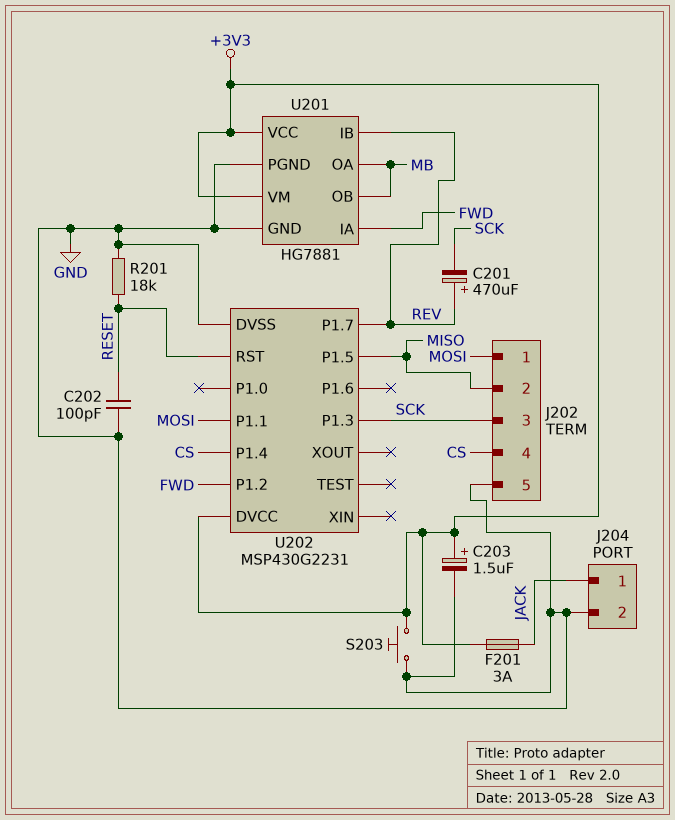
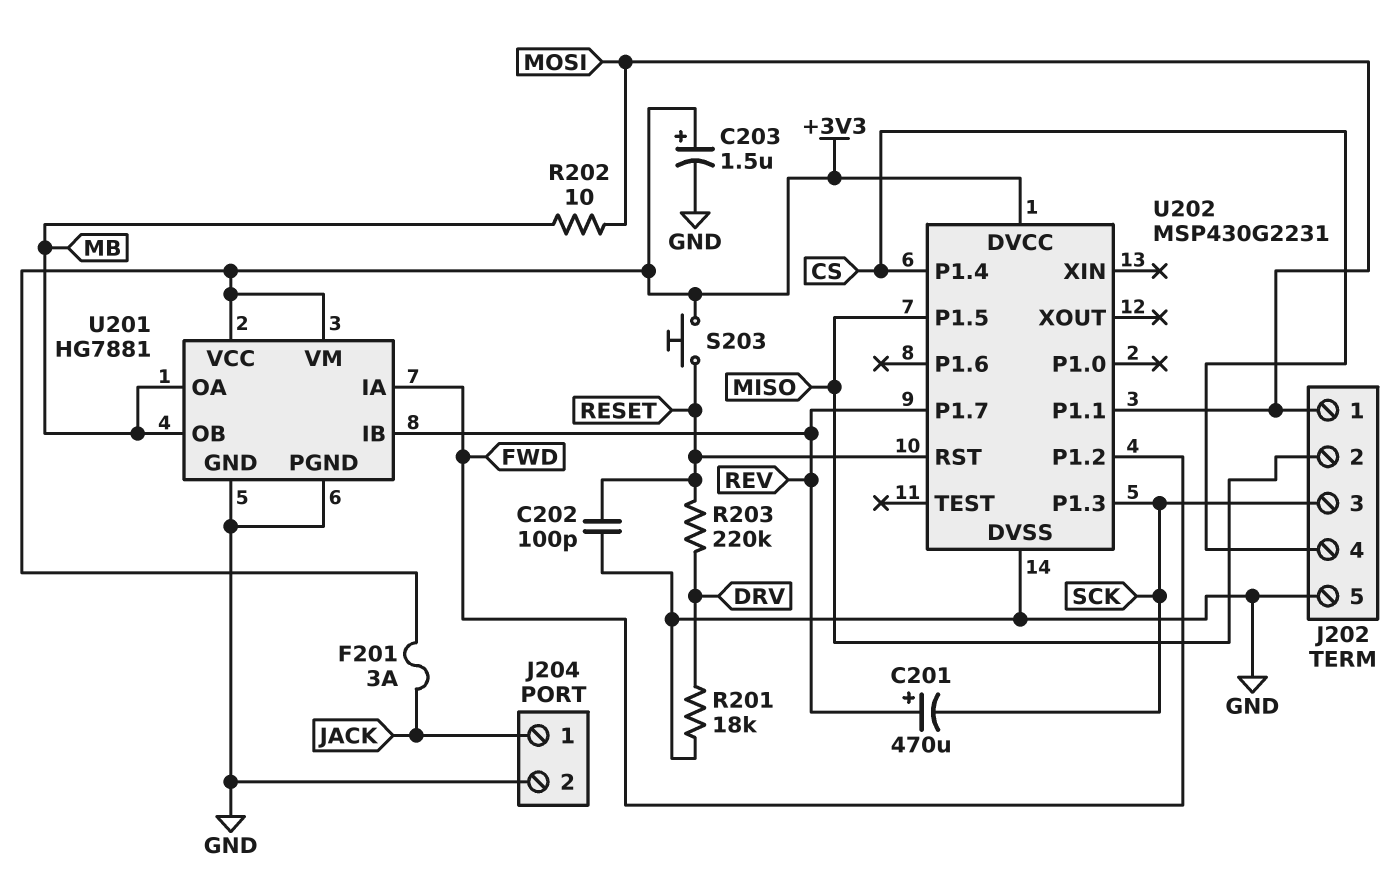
R201: 18k (GND, RESET) -> 18k (DRV, GND)
R202: none -> 10 (MB, MOSI)
R203: none -> 220k (DRV, RESET)
S203: button (+3V3, GND) -> button (+3V3, RESET)

